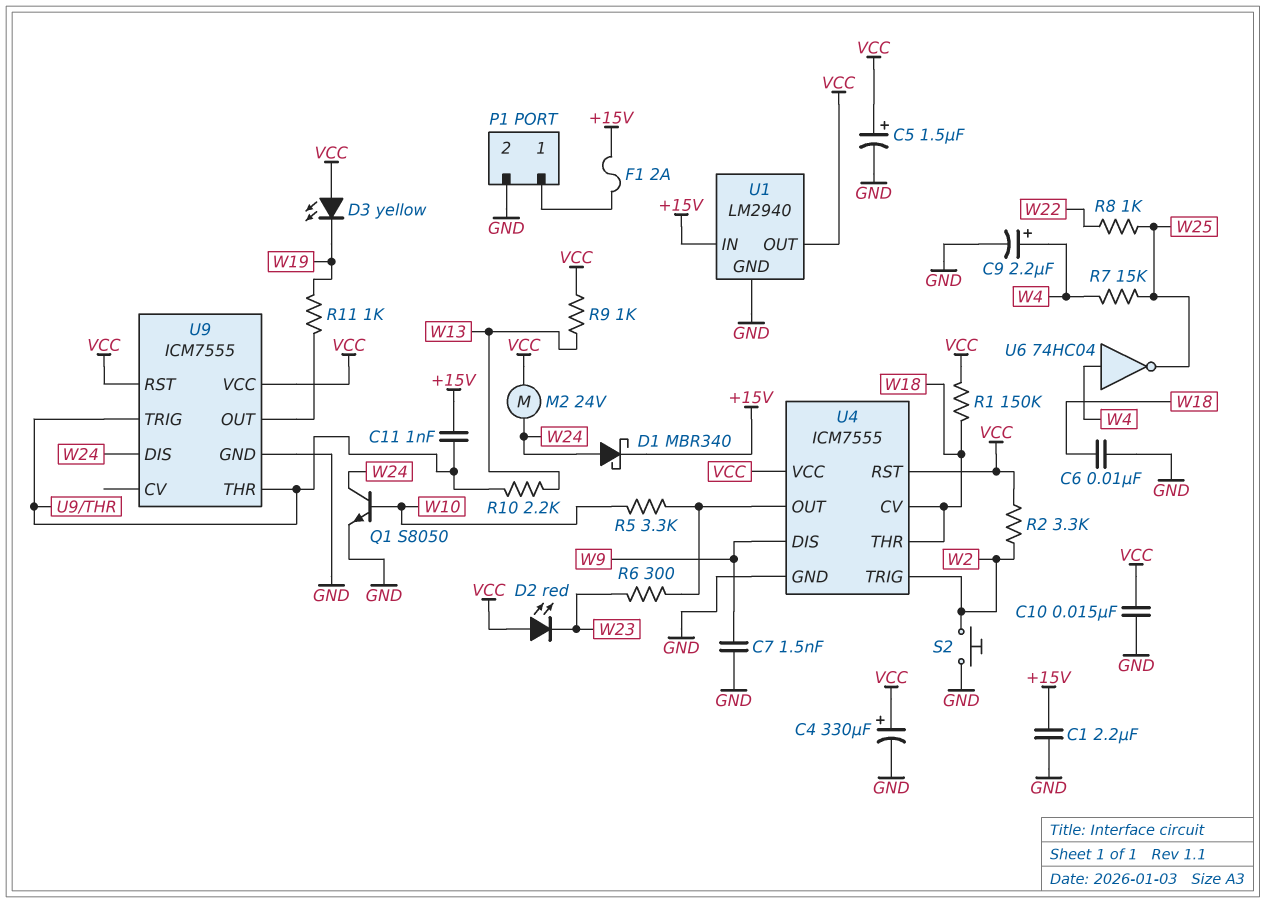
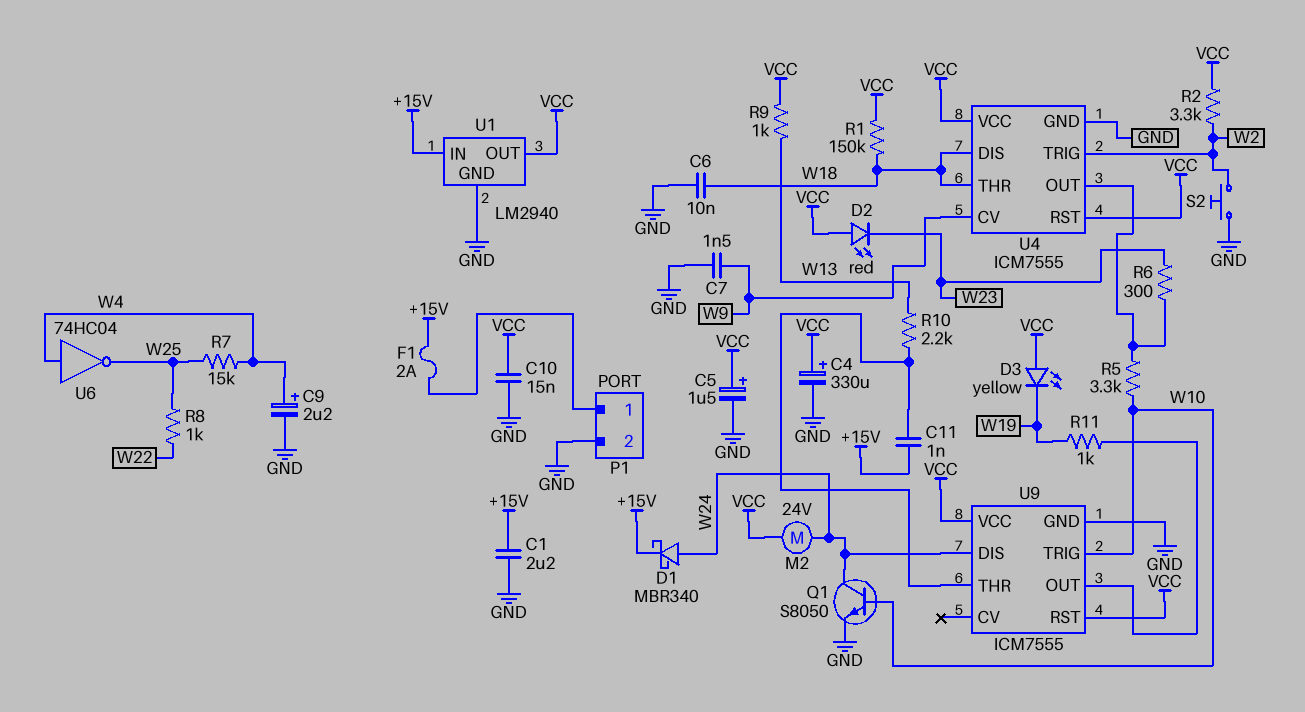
U4 pin CV: W18 -> W9
U4 pin DIS: W9 -> W18
U9 pin TRIG: U9/THR -> W10

